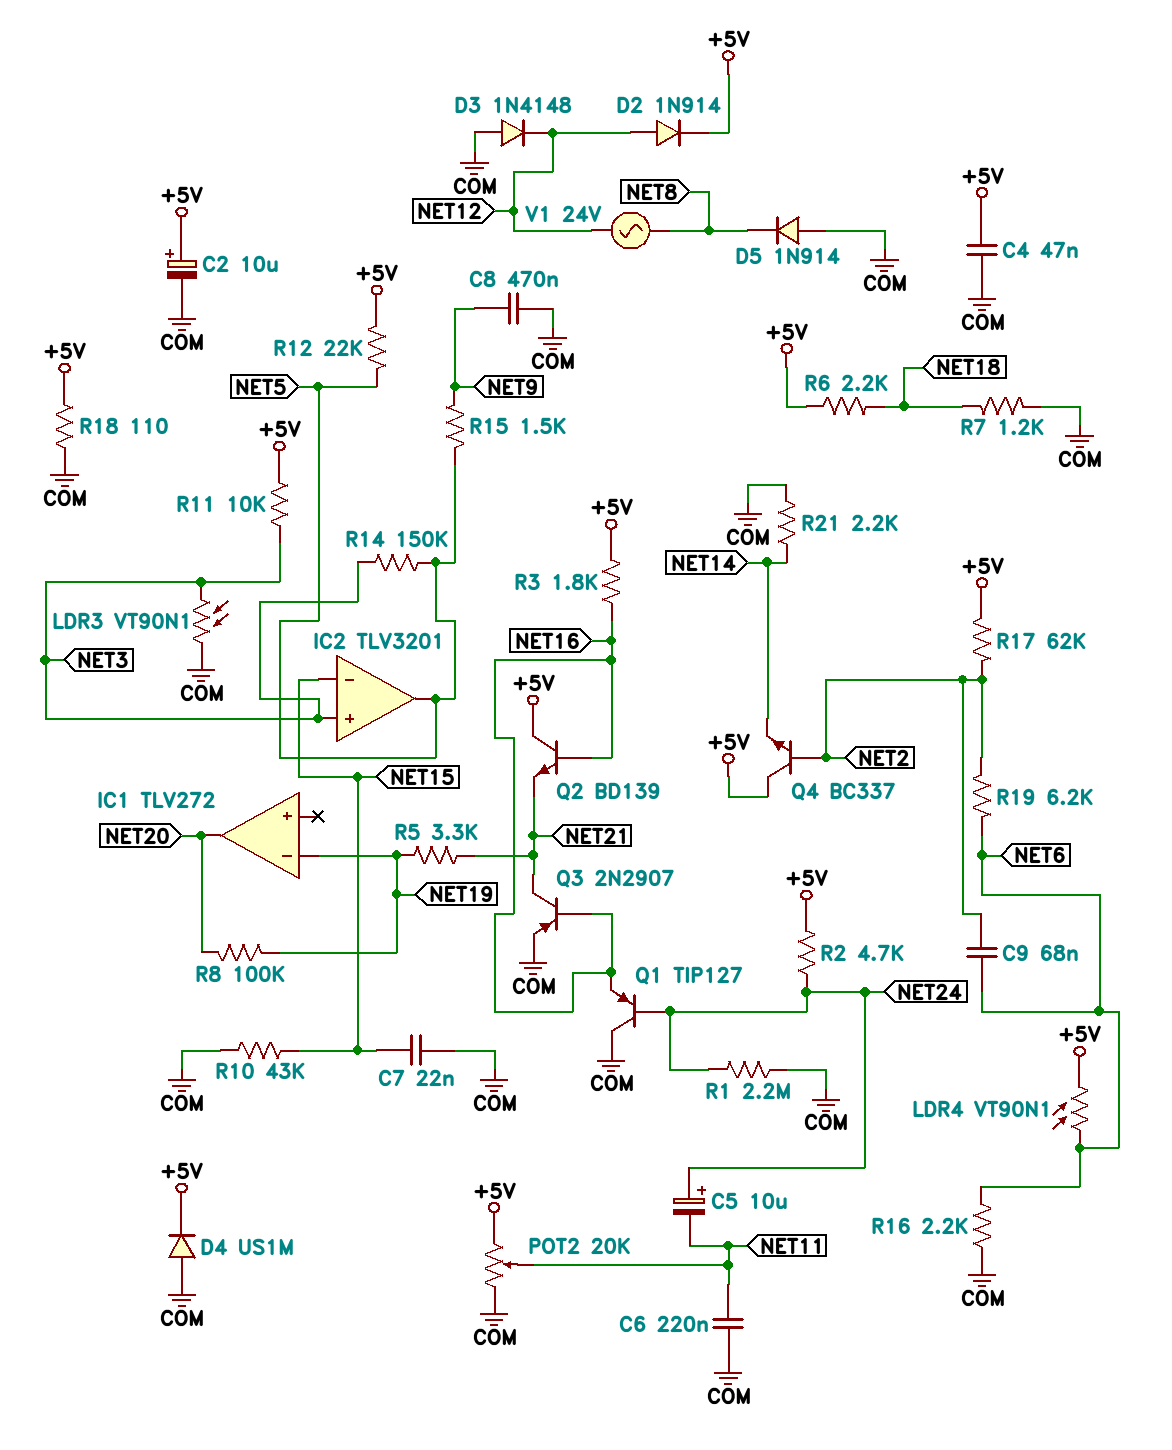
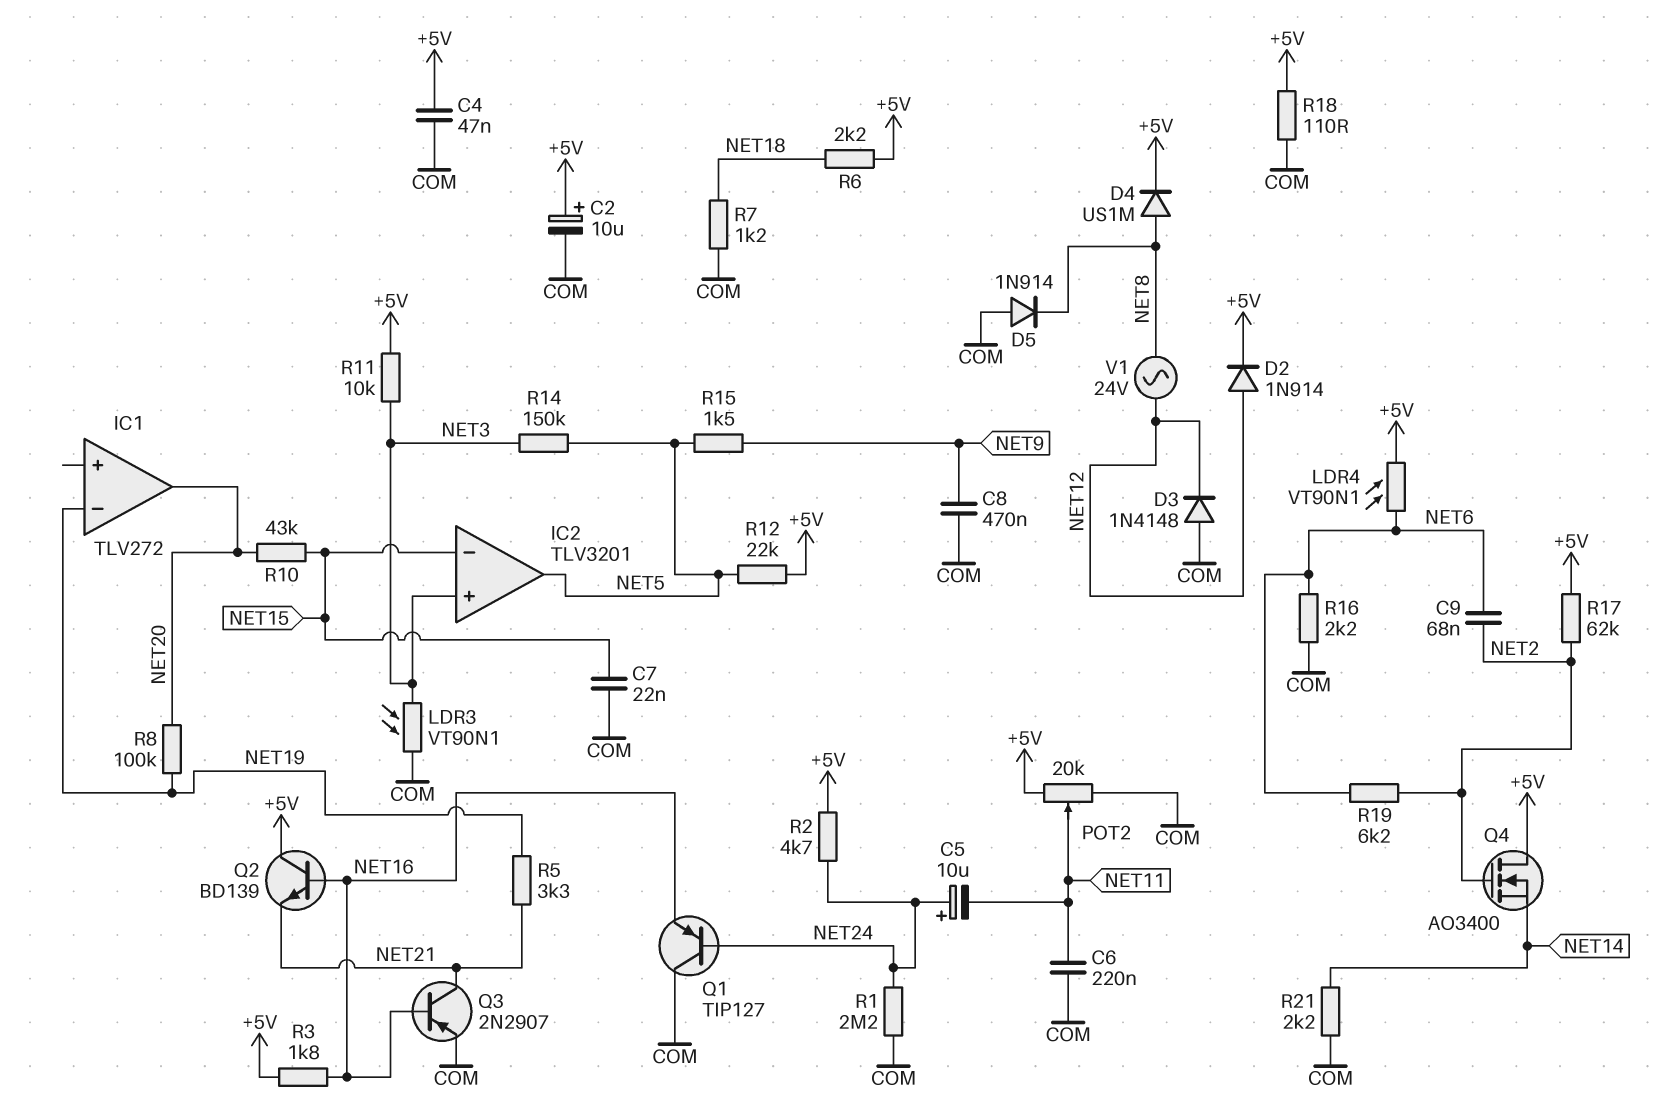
D4: diode US1M (A COM, K +5V) -> diode US1M (A NET8, K +5V)
Q4: NPN BC337 (B NET2, C +5V, E NET14) -> NMOS AO3400 (G NET2, D +5V, S NET14)
R10: 43k (COM, NET15) -> 43k (NET15, NET20)

